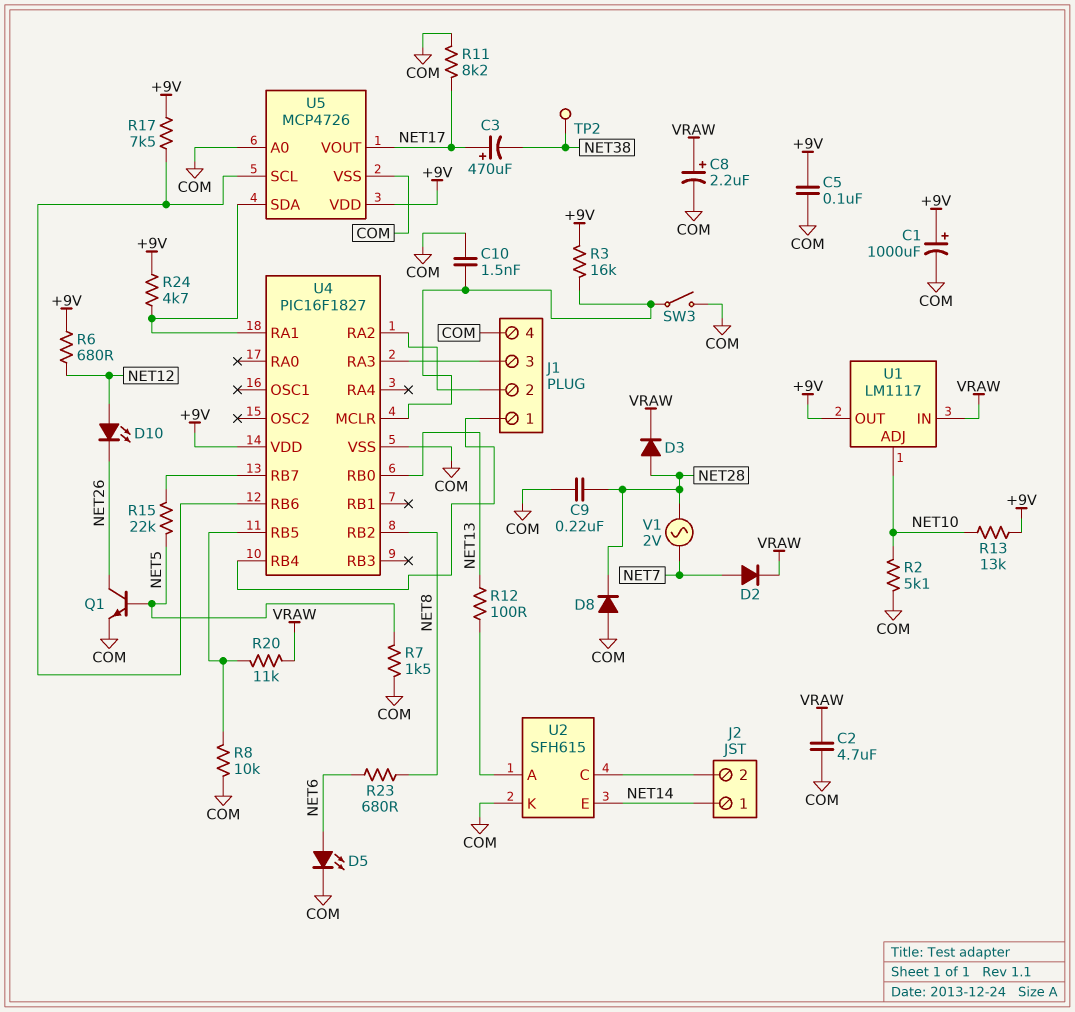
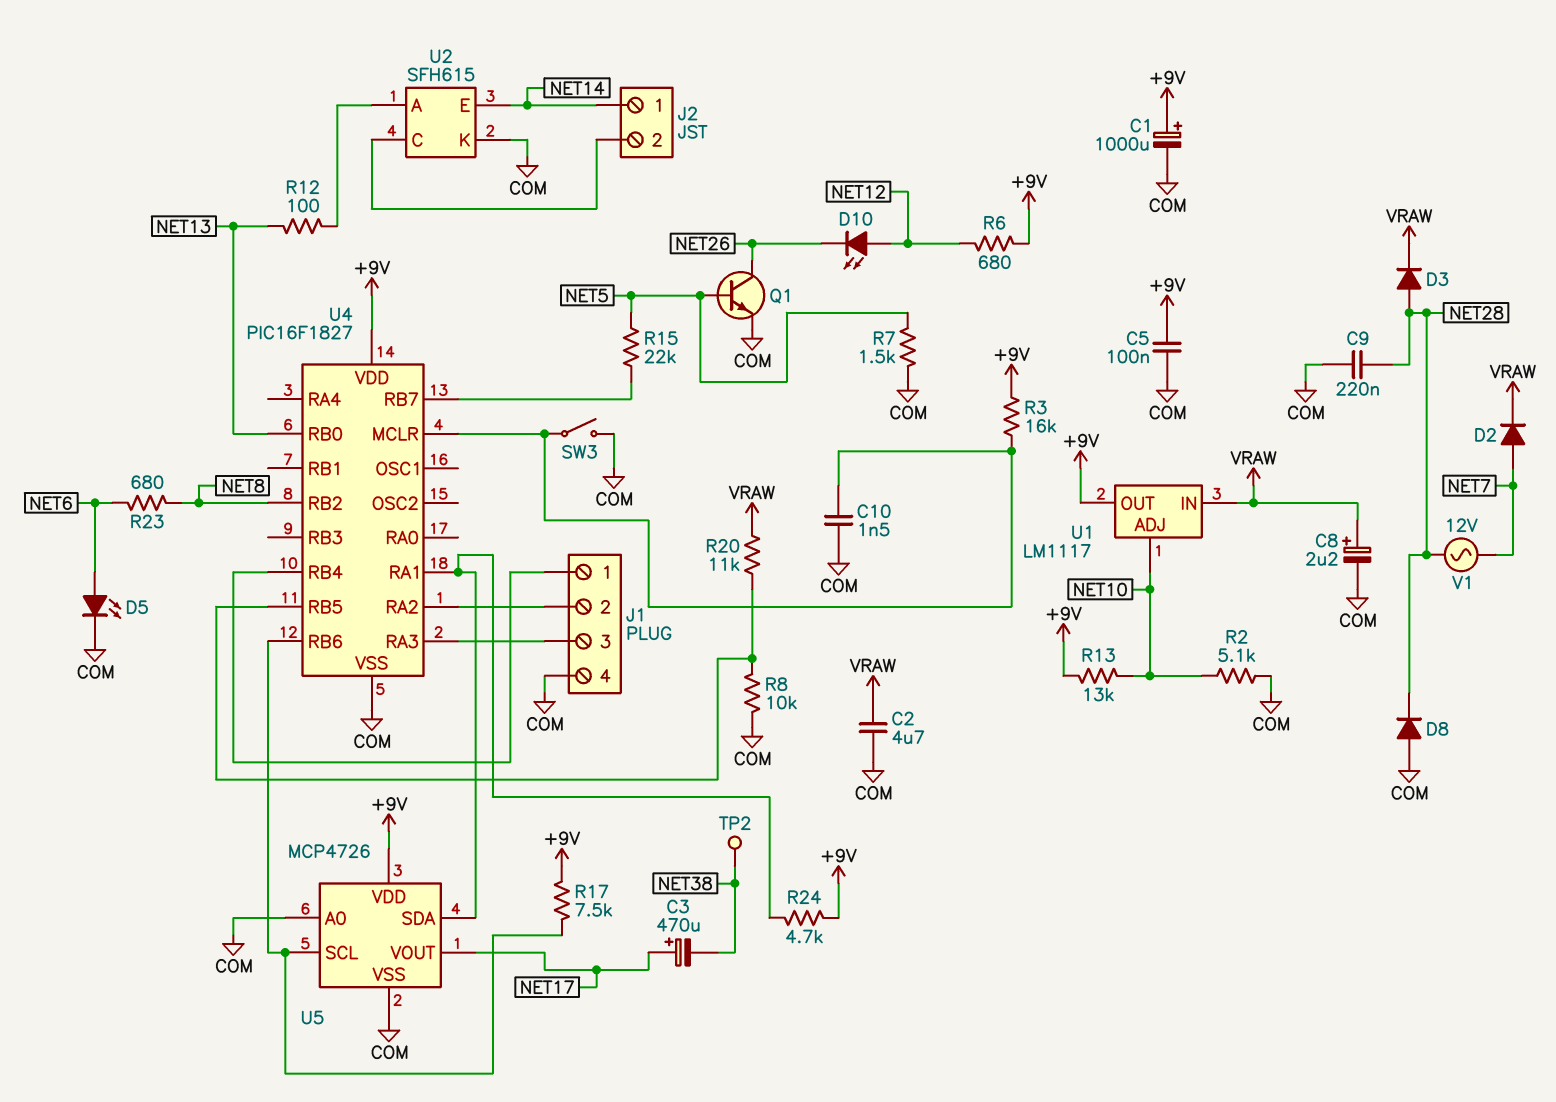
R11: 8.2k (COM, NET17) -> none
V1: AC 2V (NET7, NET28) -> AC 12V (NET7, NET28)

